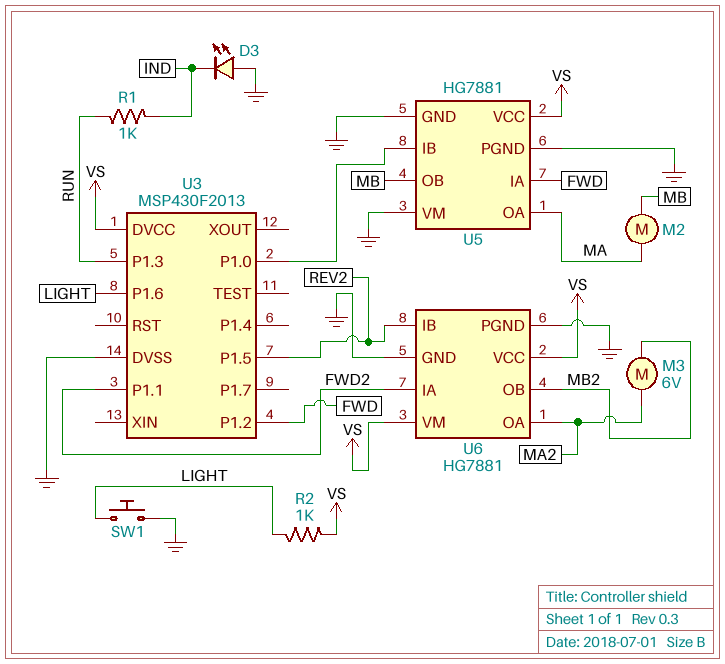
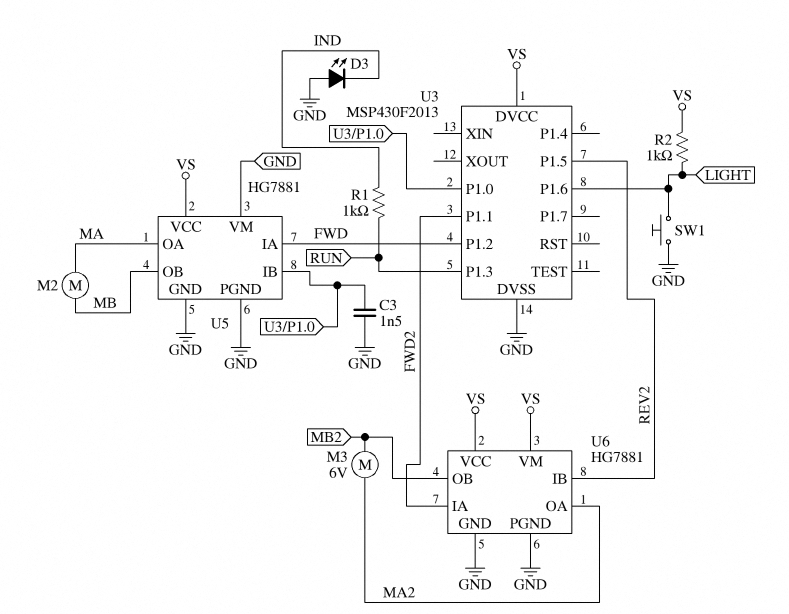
C3: none -> 1.5nF (GND, U3/P1.0)

